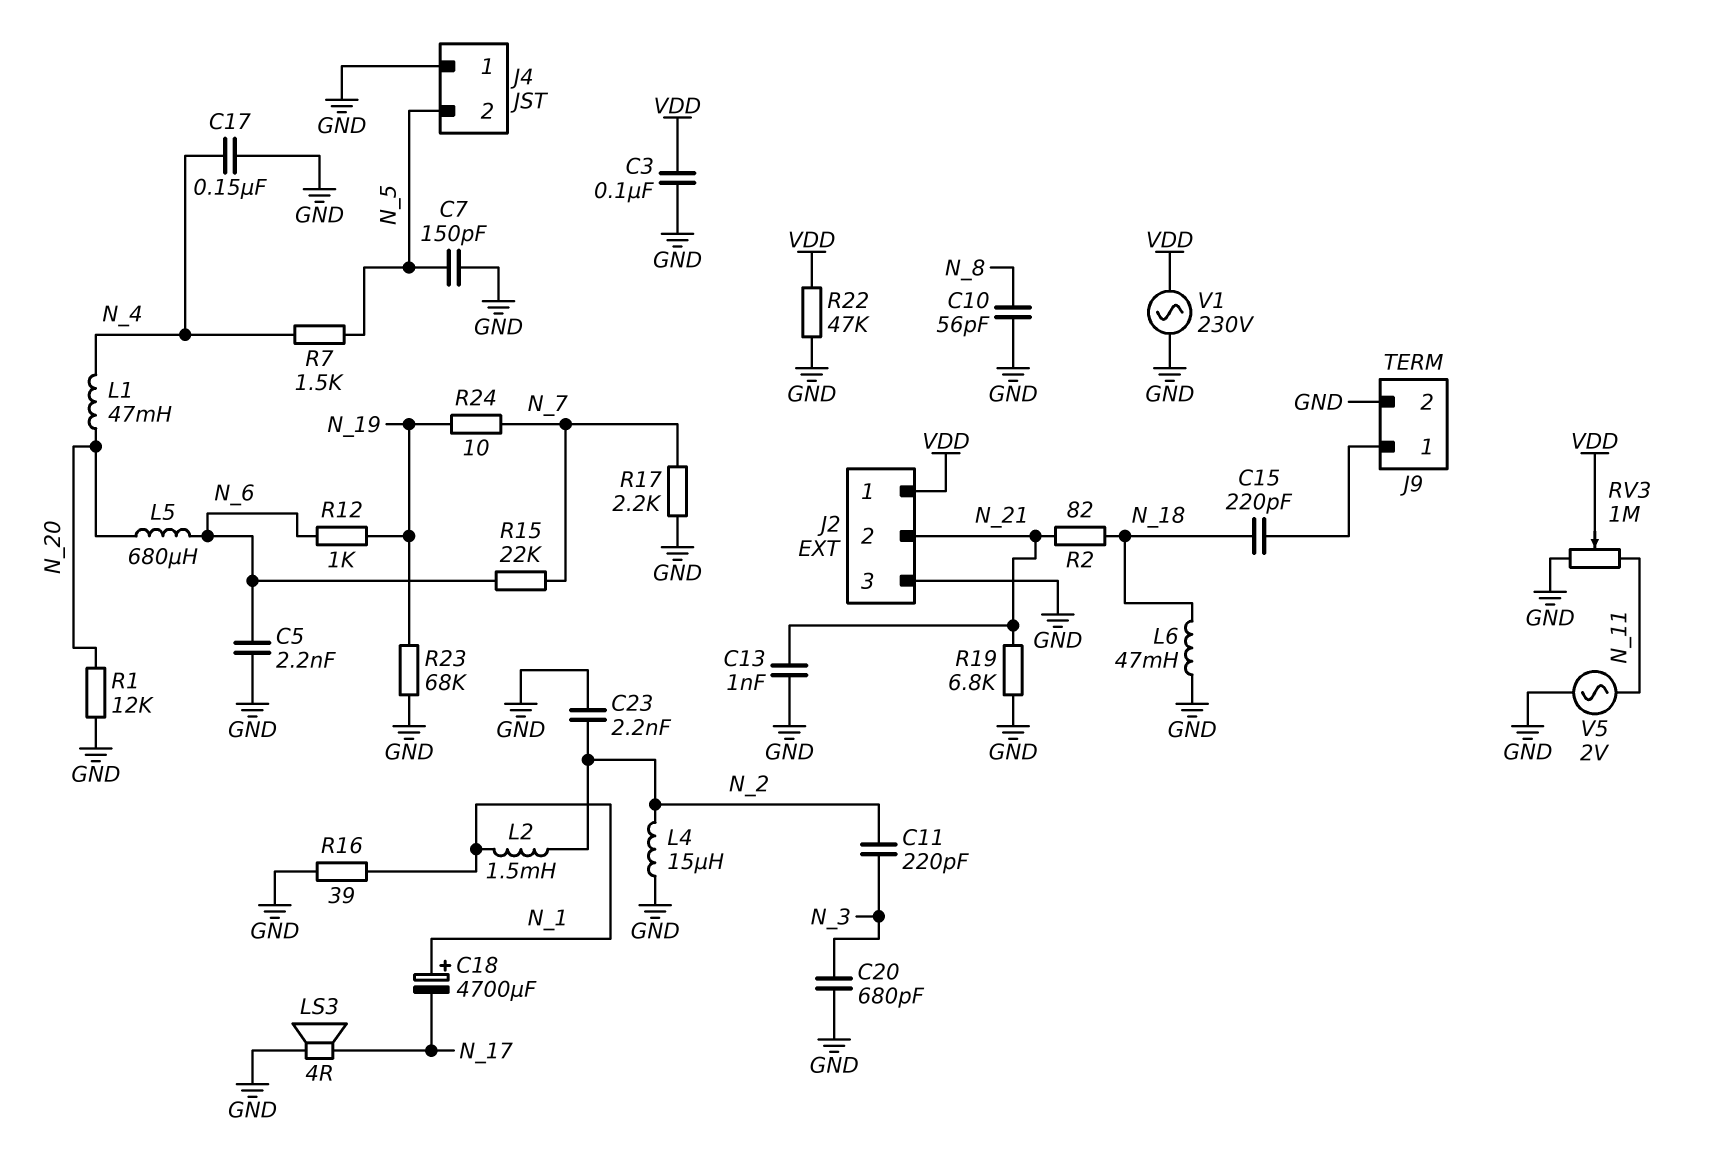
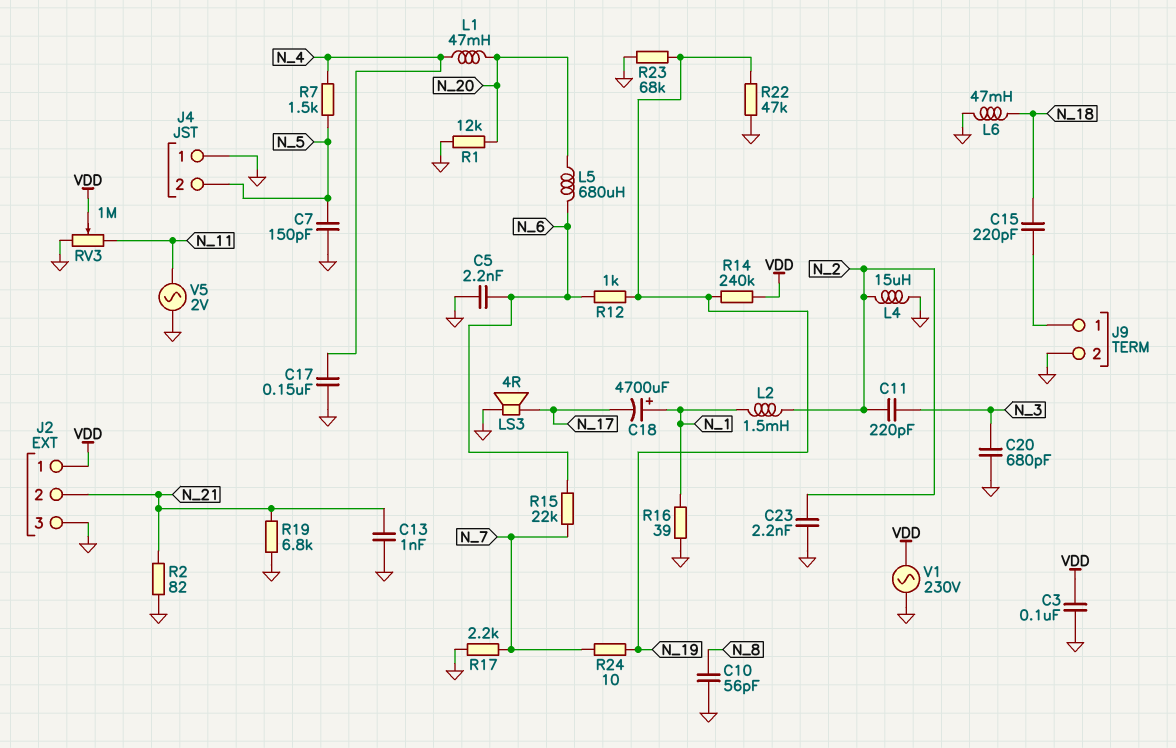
R2: 82 (N_18, N_21) -> 82 (GND, N_21)
R14: none -> 240k (N_19, VDD)
R22: 47k (GND, VDD) -> 47k (GND, N_19)

